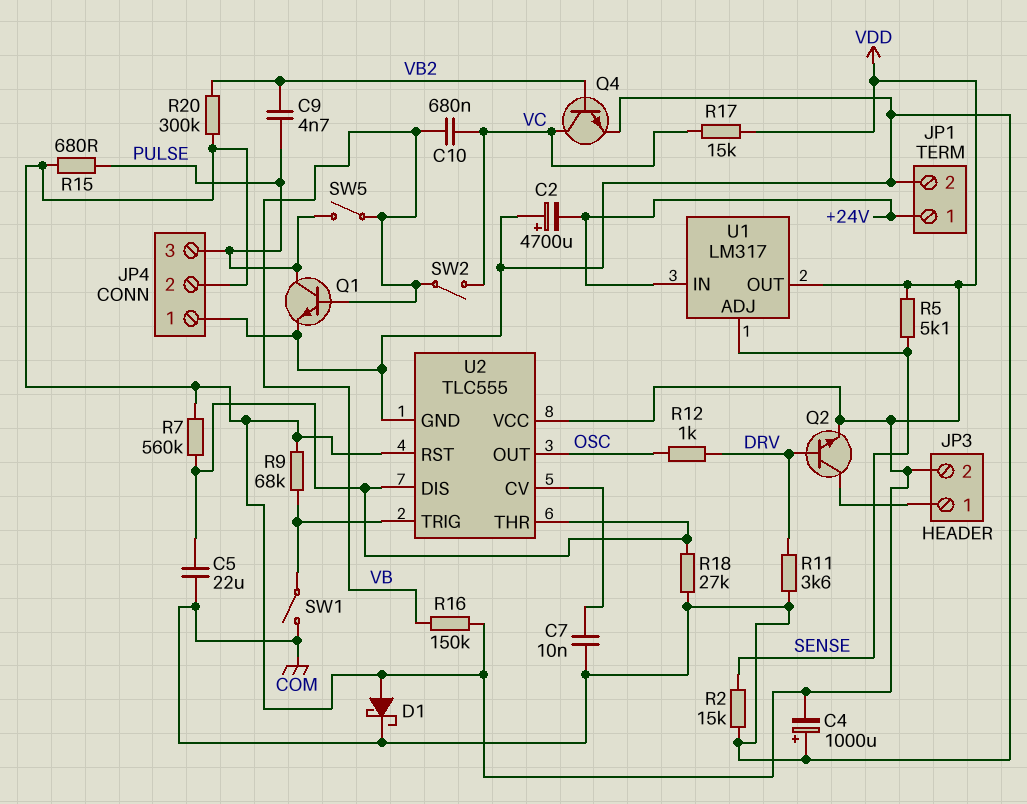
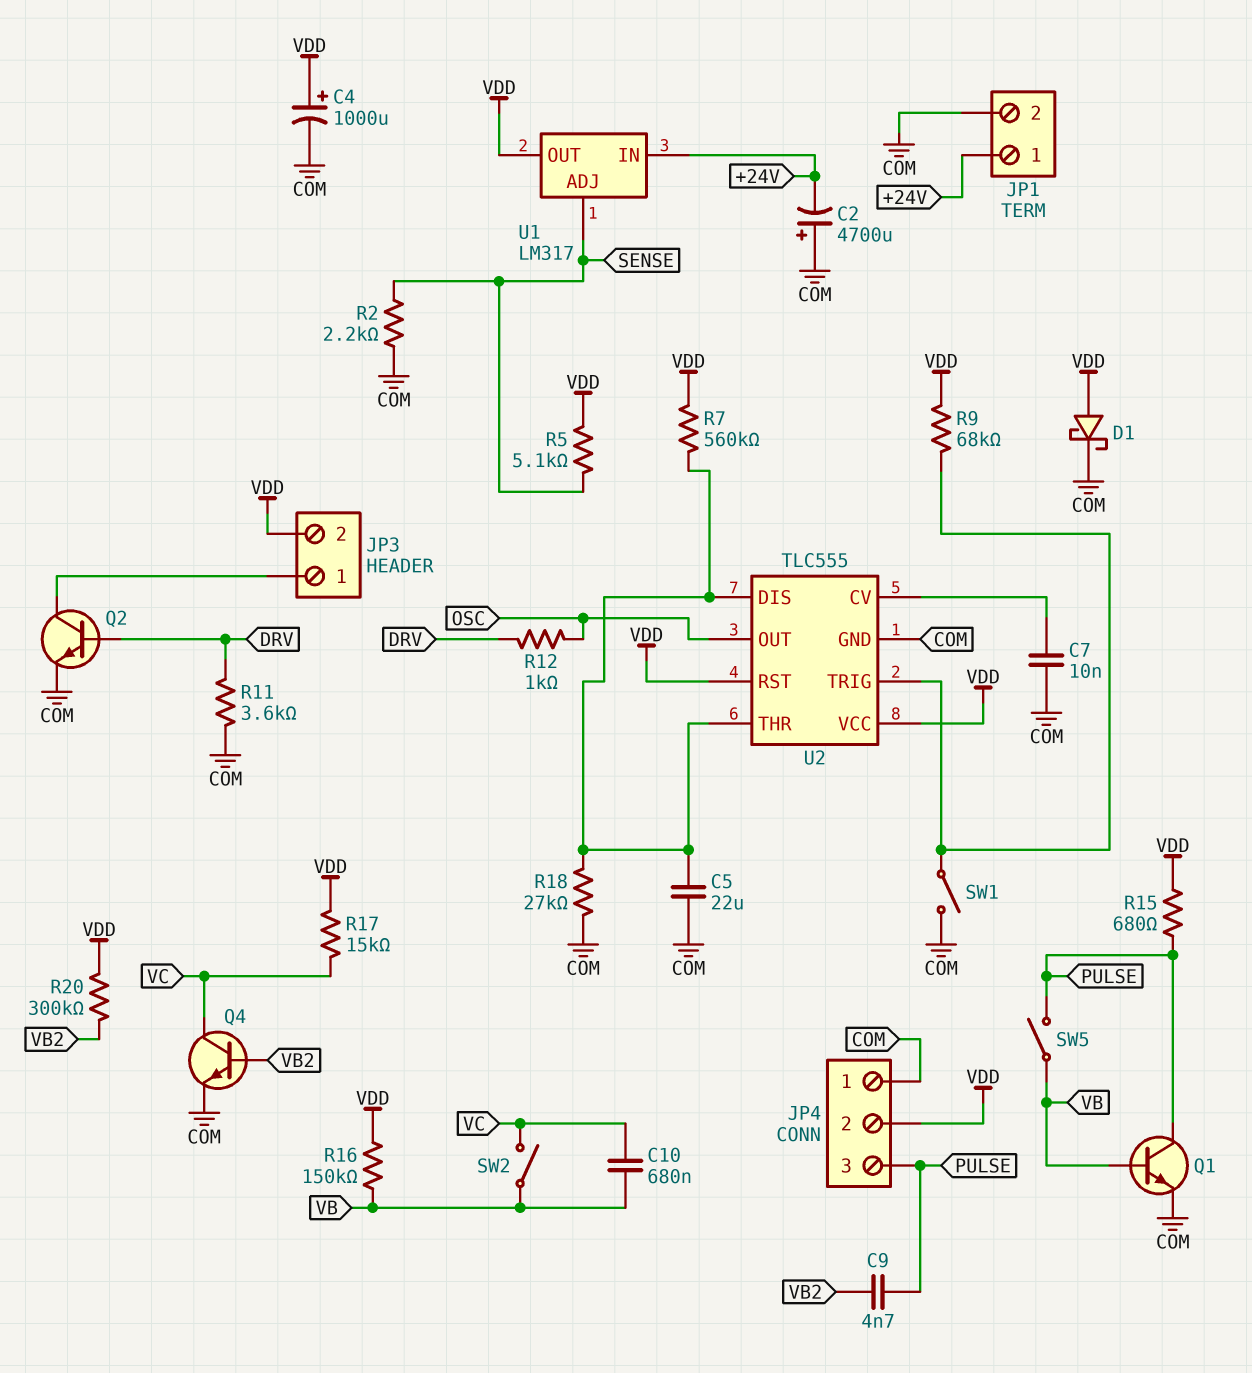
C4: 1000uF (plus COM, minus VDD) -> 1000uF (plus VDD, minus COM)
Q2: NPN (B DRV, C JP3/1, E VDD) -> NPN (B DRV, C JP3/1, E COM)
R2: 15k (COM, SENSE) -> 2.2k (COM, SENSE)

